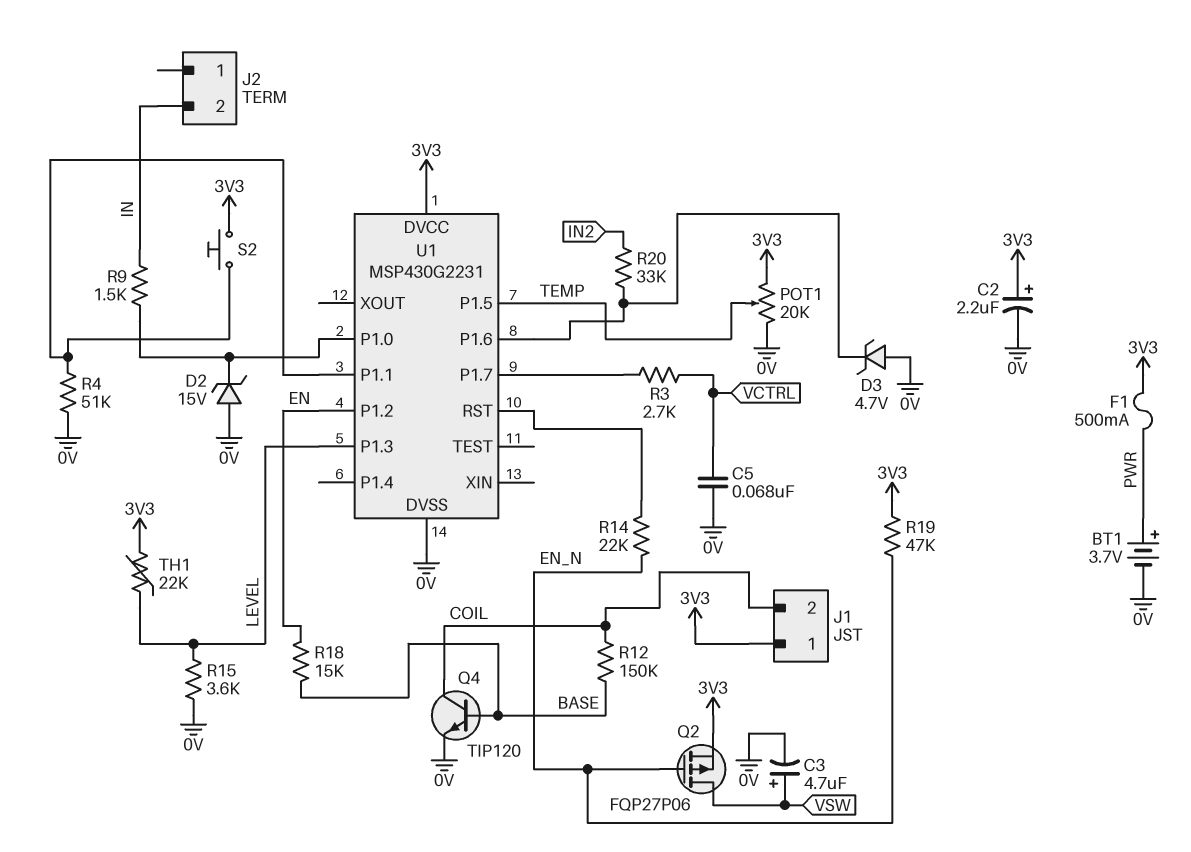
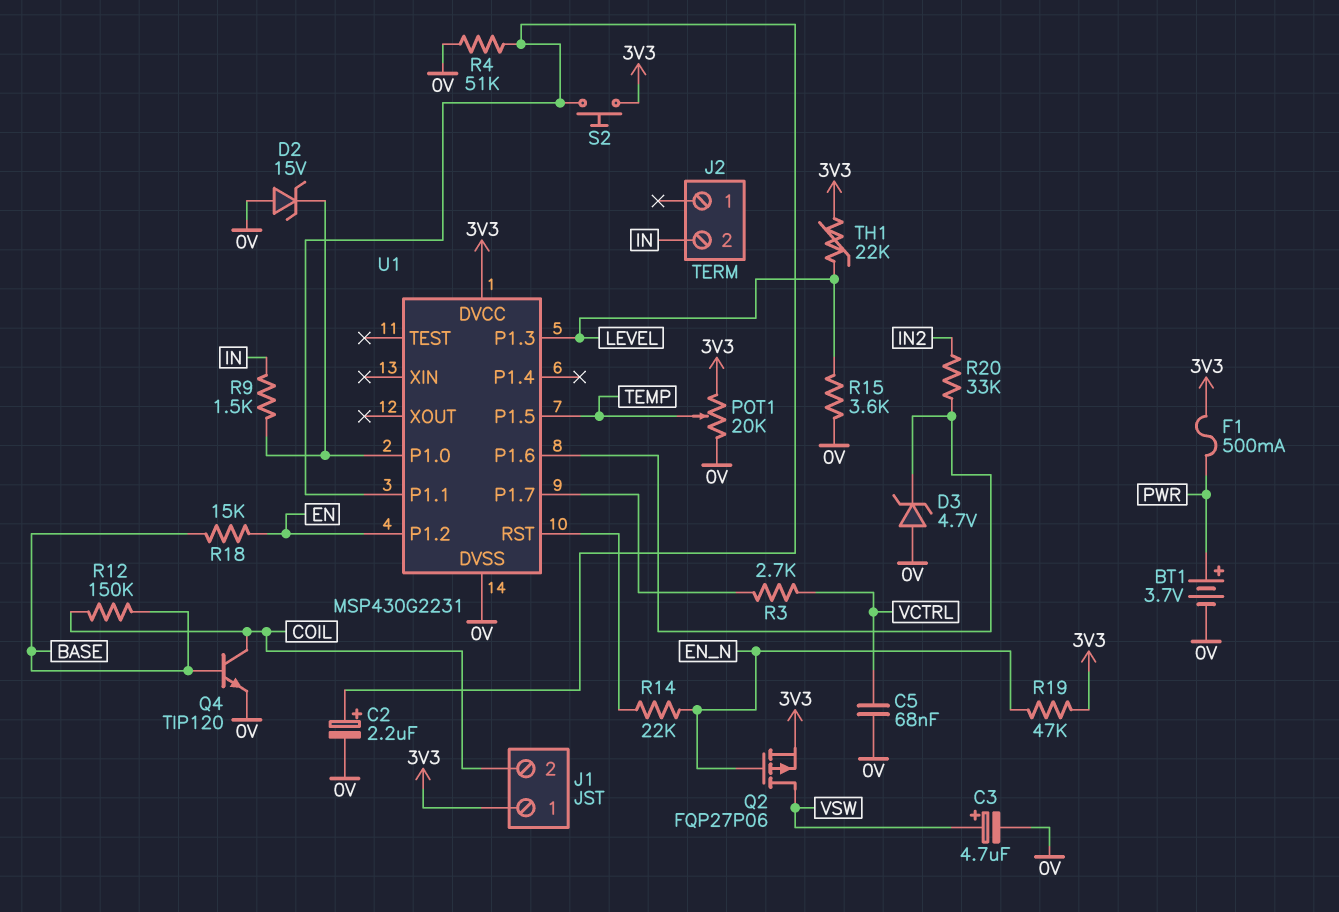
C2: 2.2uF (plus 3V3, minus 0V) -> 2.2uF (plus U1/P1.1, minus 0V)

